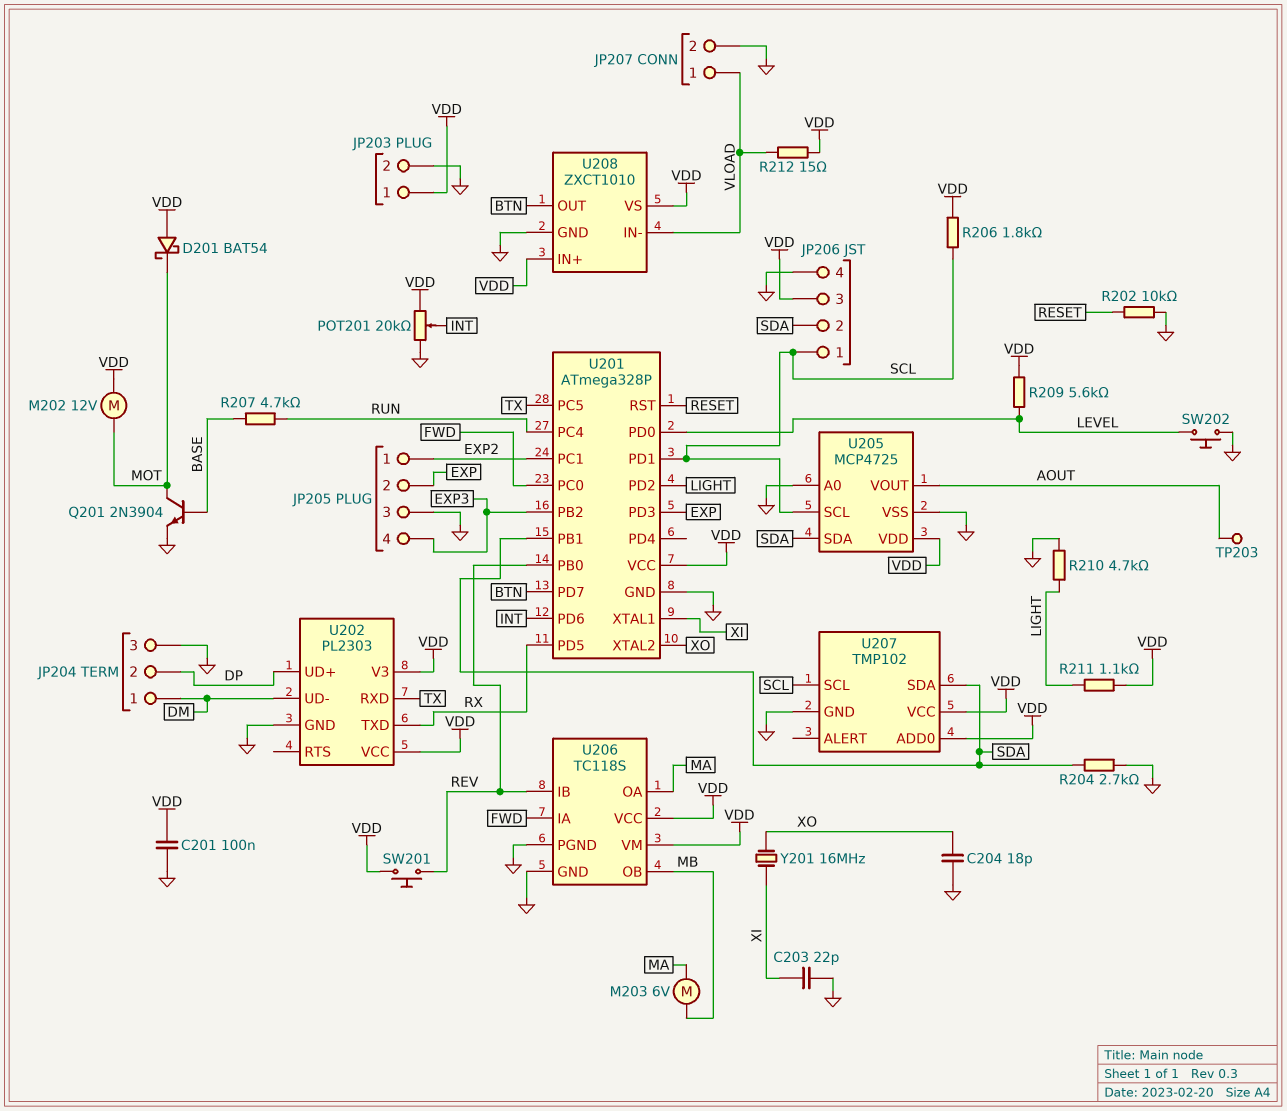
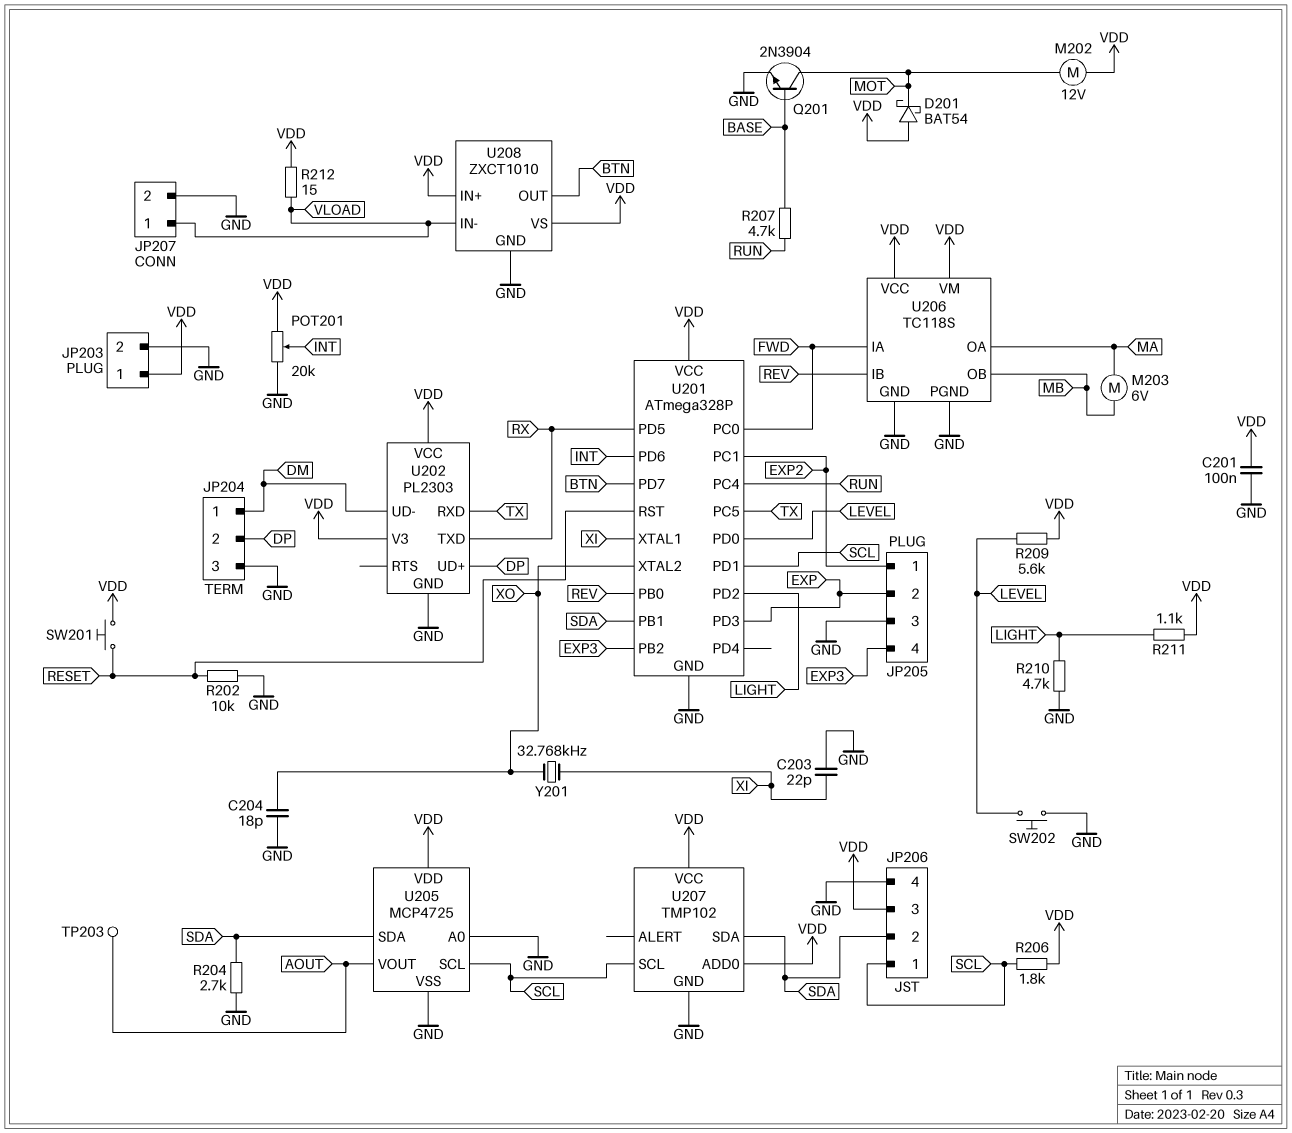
SW201: button (REV, VDD) -> button (RESET, VDD)
Y201: 16MHz (XI, XO) -> 32.768kHz (XI, XO)

